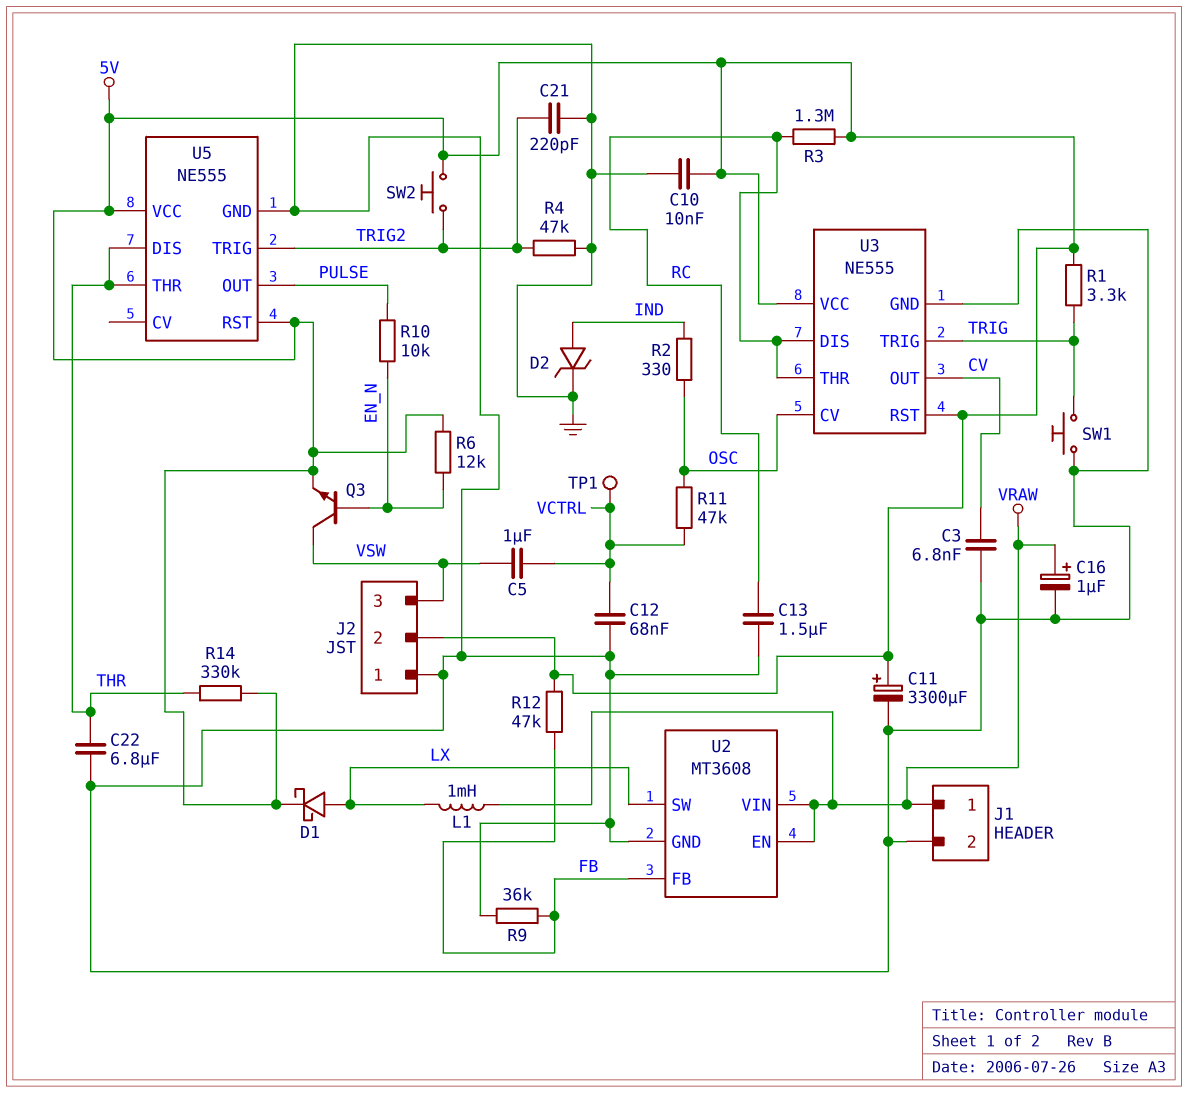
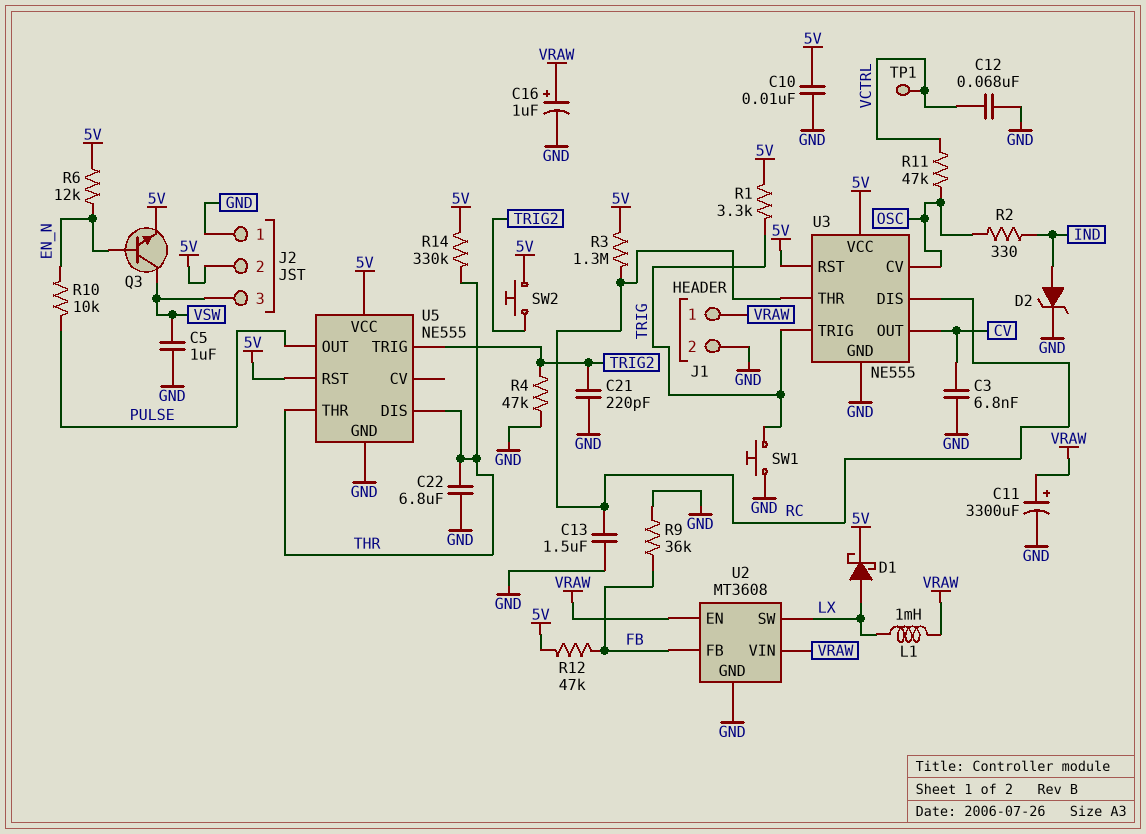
C5: 1uF (VCTRL, VSW) -> 1uF (GND, VSW)
C11: 3300uF (plus 5V, minus GND) -> 3300uF (plus VRAW, minus GND)

